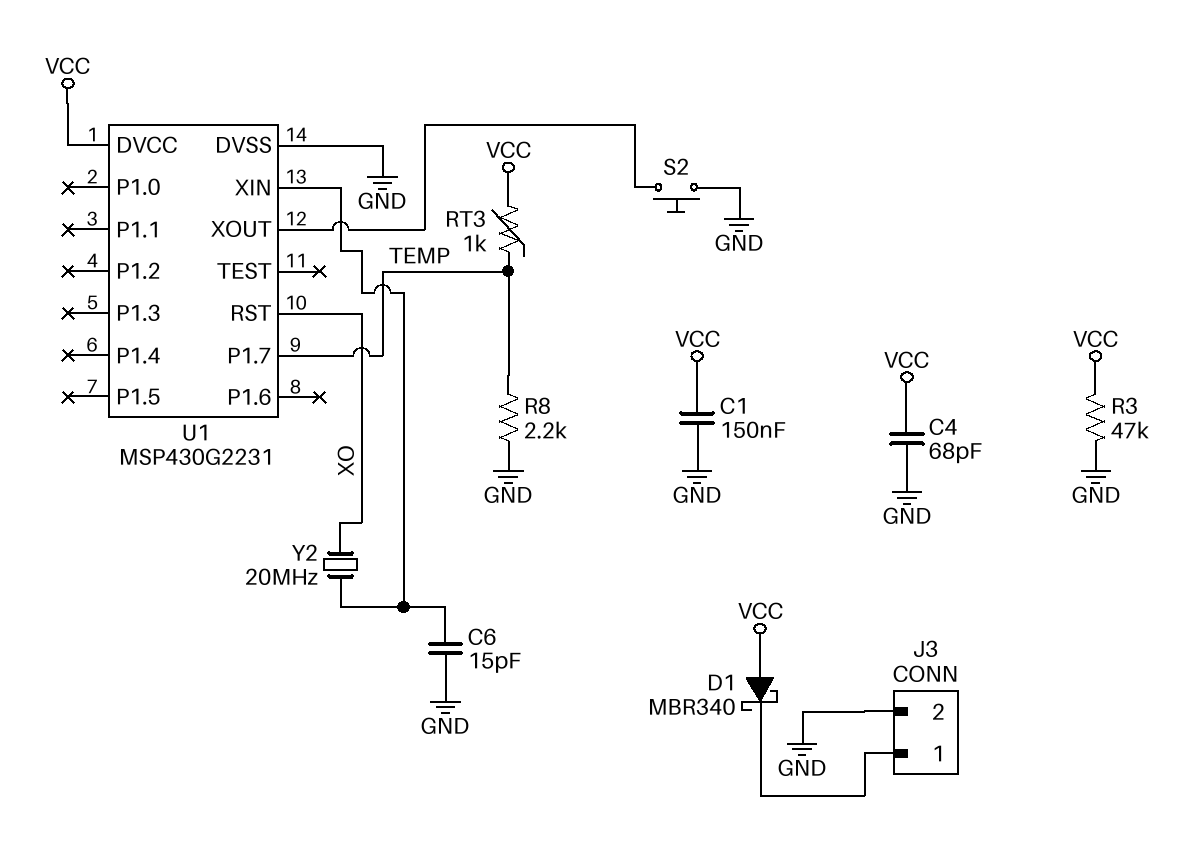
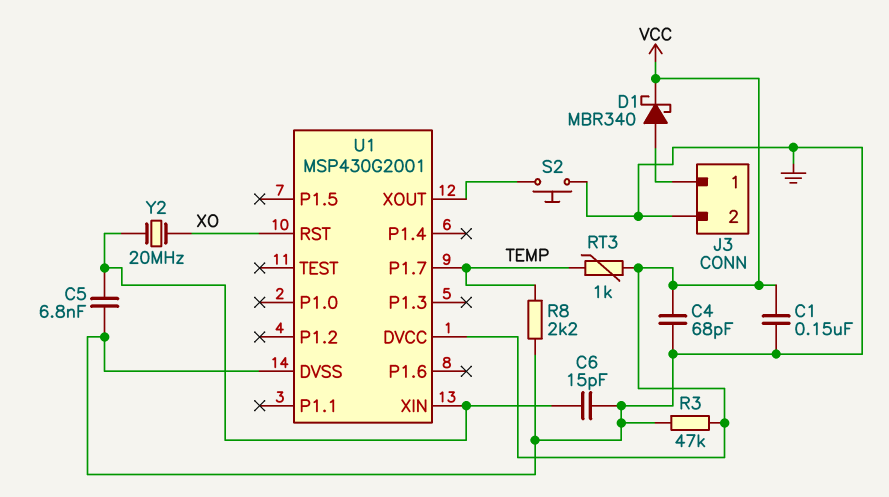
C5: none -> 6.8nF (GND, U1/XIN)
D1: schottky MBR340 (A VCC, K J3/1) -> schottky MBR340 (A J3/1, K VCC)
U1: MSP430G2231 -> MSP430G2001

